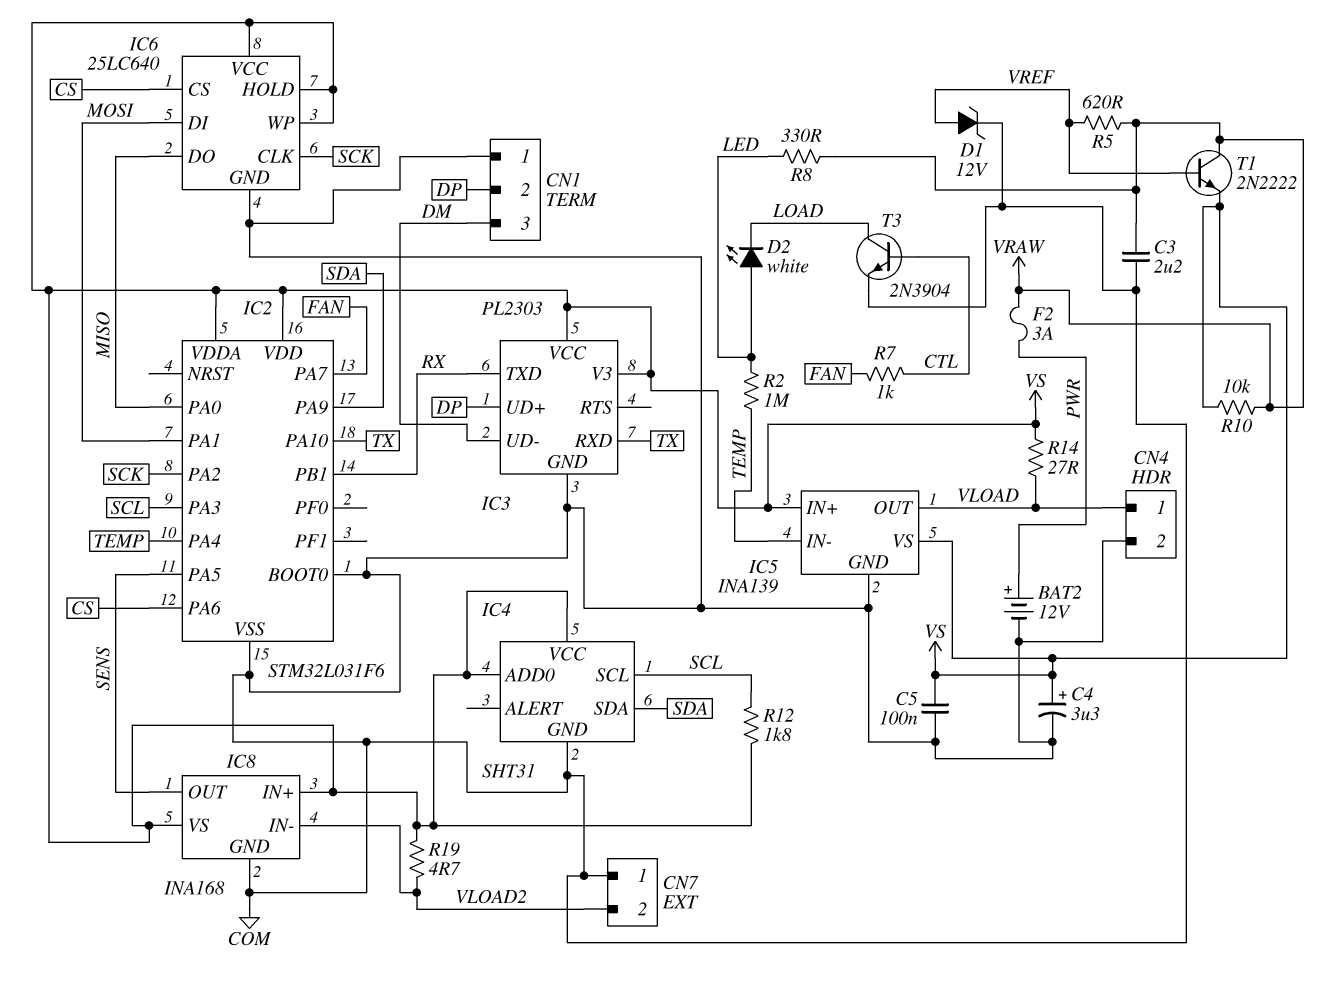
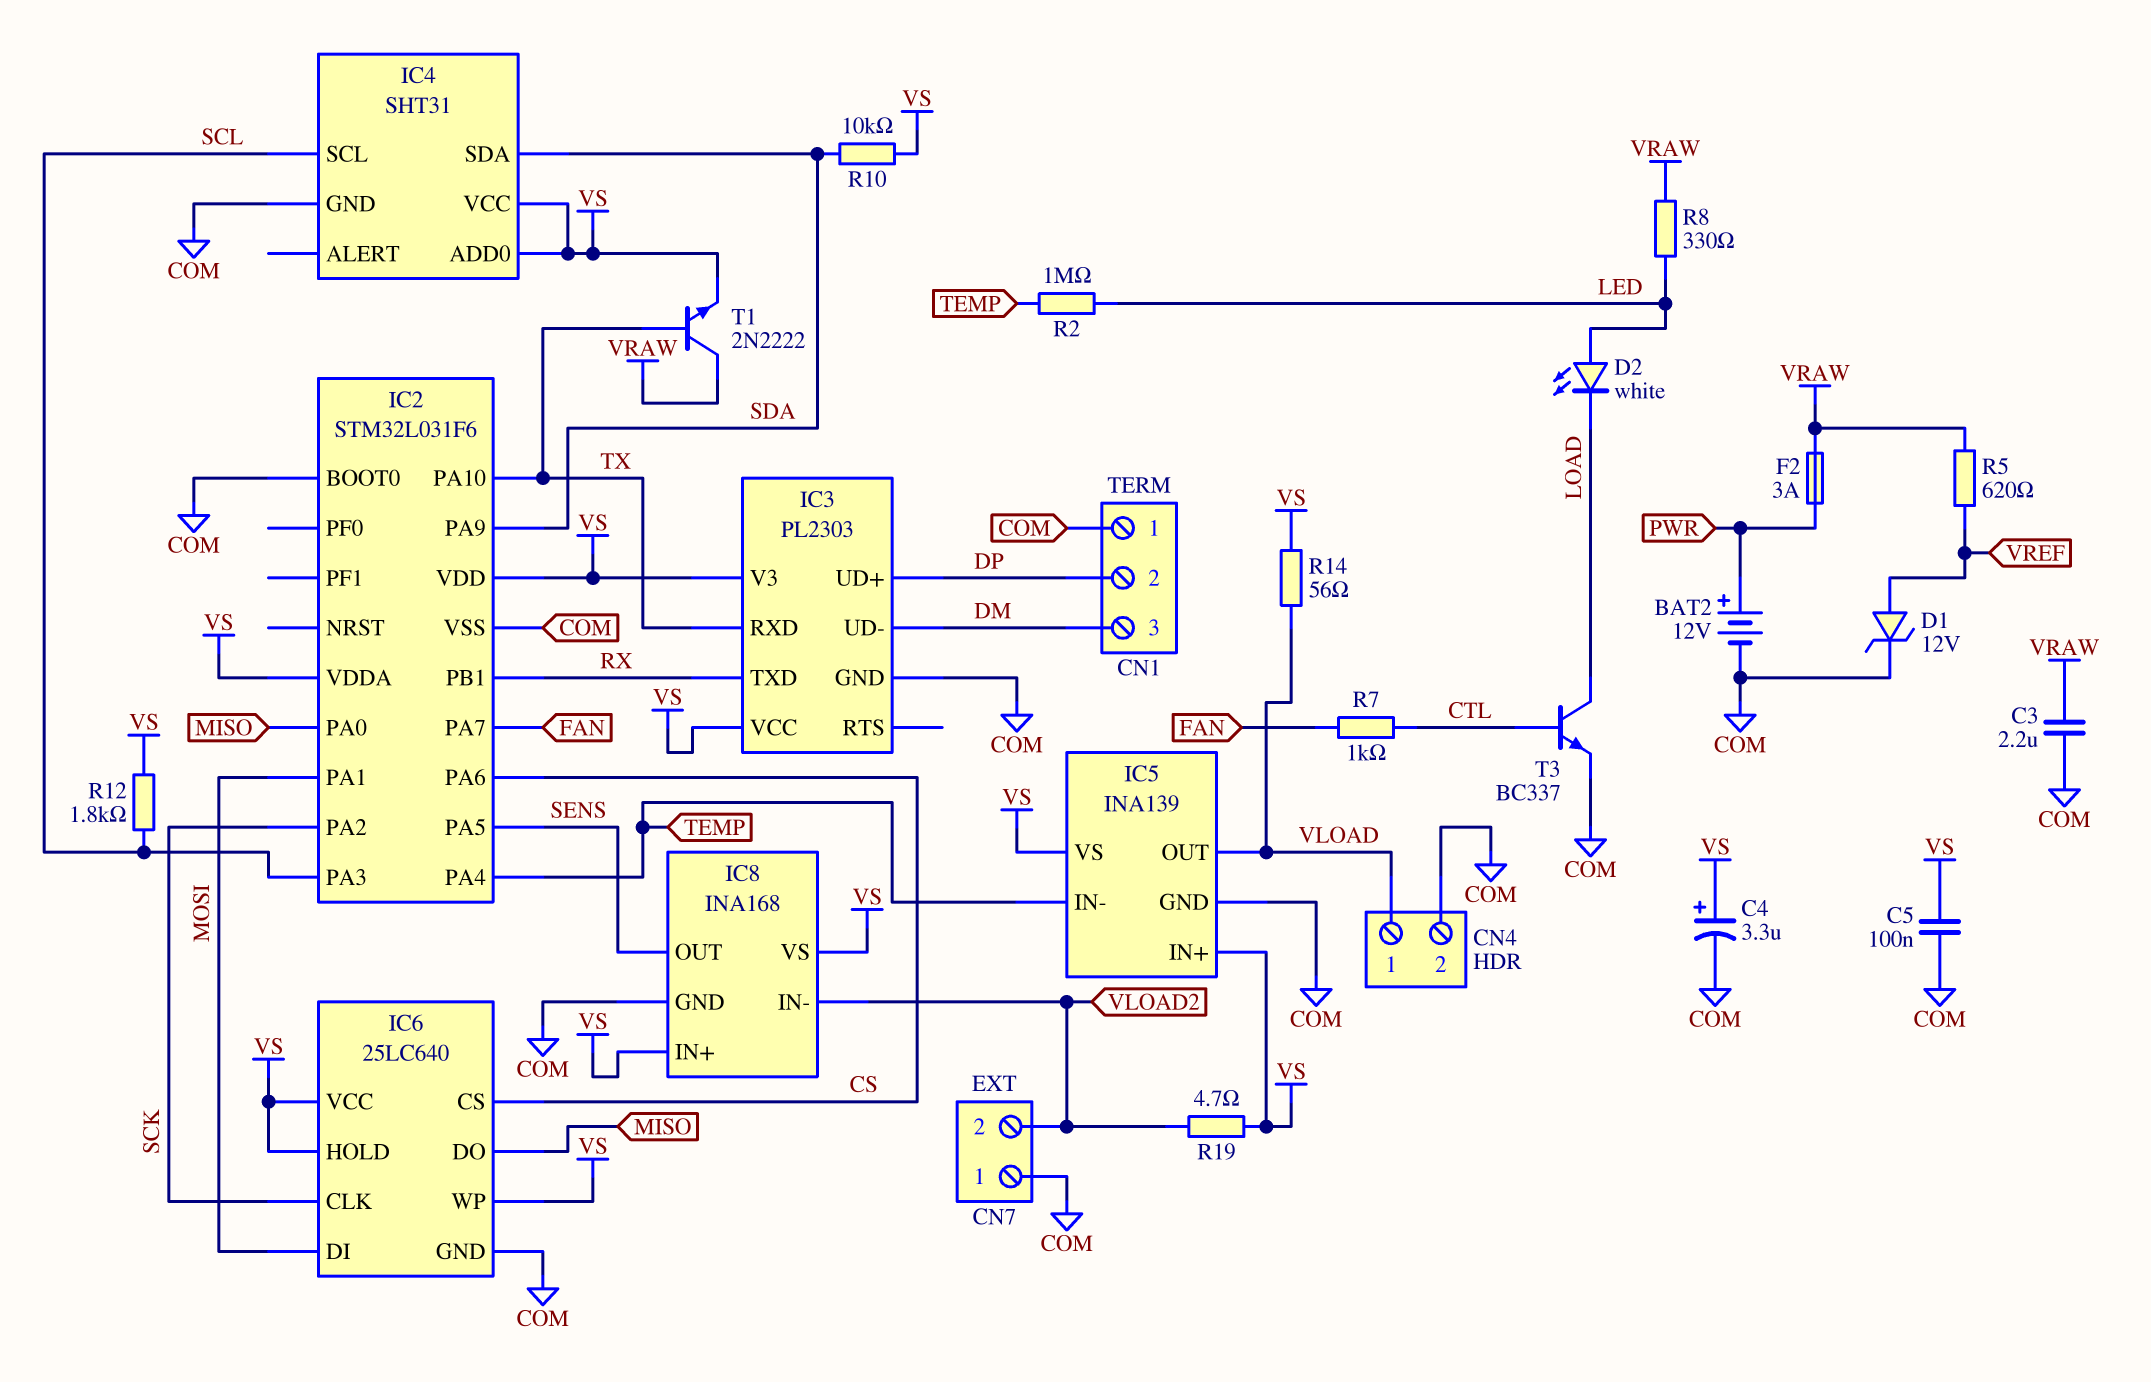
R10: 10k (VRAW, VS) -> 10k (SDA, VS)
R14: 27 (VLOAD, VS) -> 56 (VLOAD, VS)
T1: NPN 2N2222 (B VREF, C VRAW, E VS) -> NPN 2N2222 (B TX, C VRAW, E VS)
T3: NPN 2N3904 (B CTL, C LOAD, E COM) -> NPN BC337 (B CTL, C LOAD, E COM)

